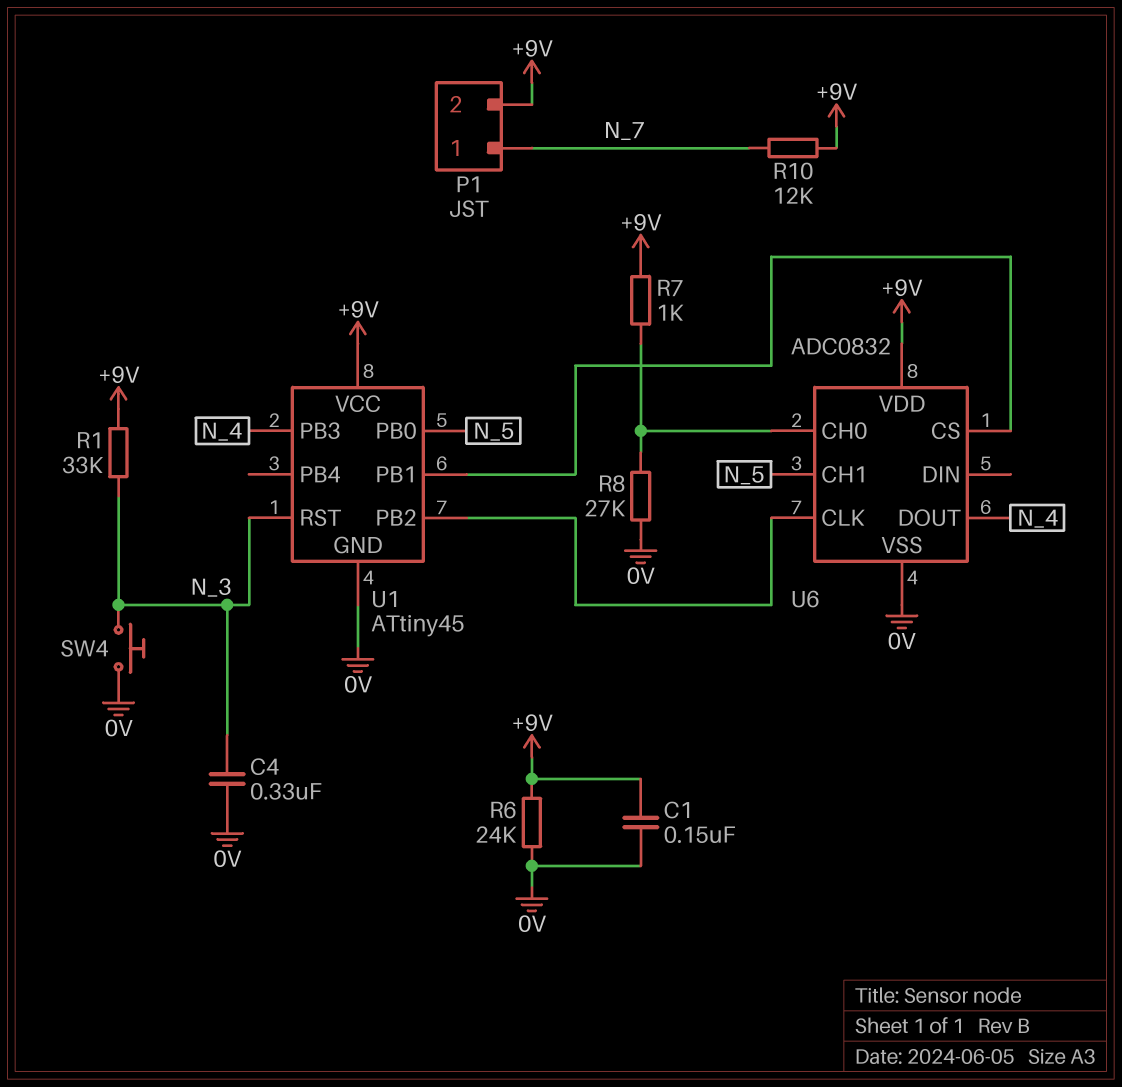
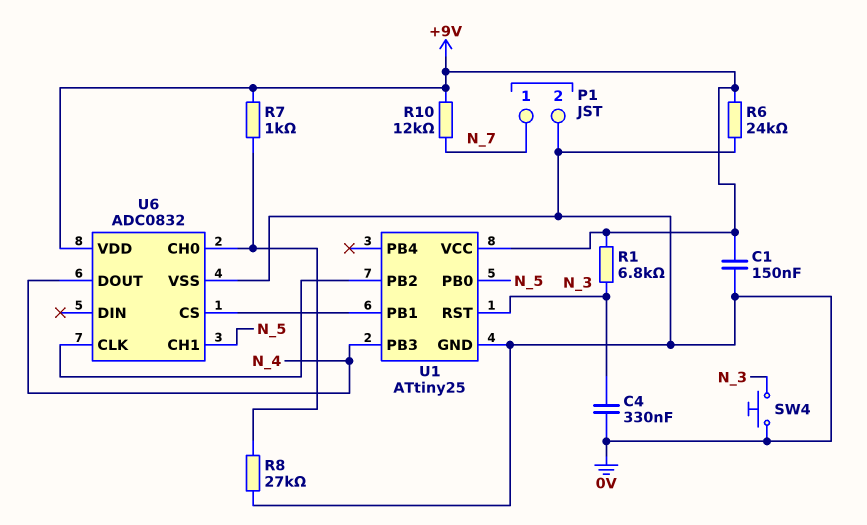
P1 pin 2: +9V -> 0V
R1: 33k (+9V, N_3) -> 6.8k (+9V, N_3)
U1: ATtiny45 -> ATtiny25

